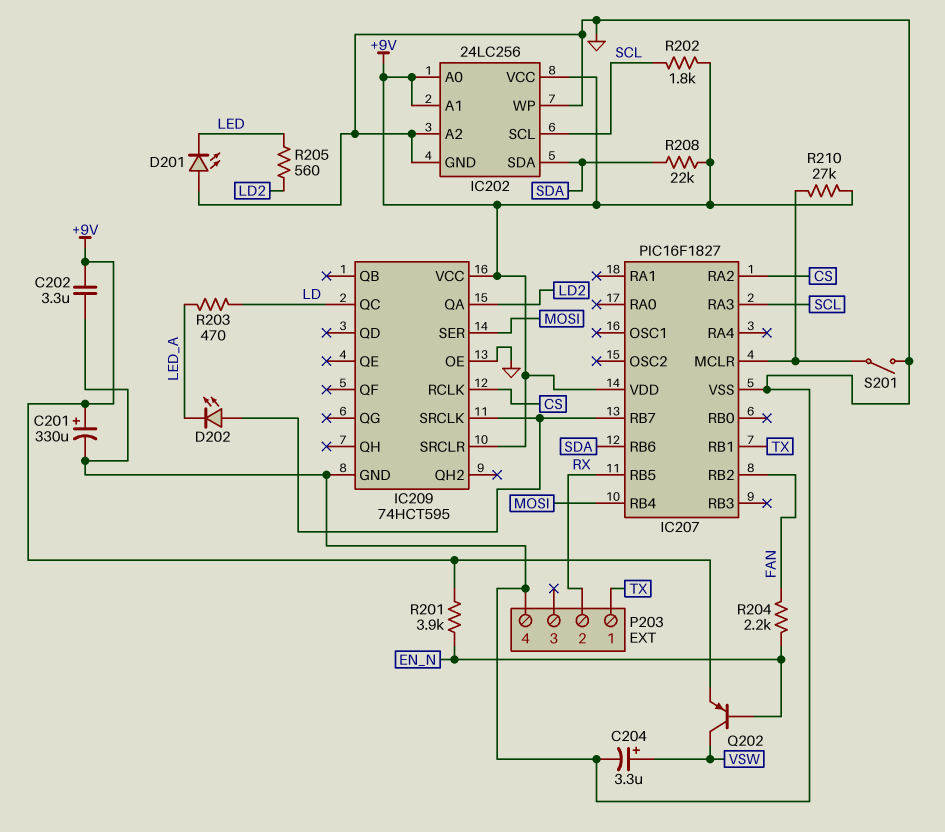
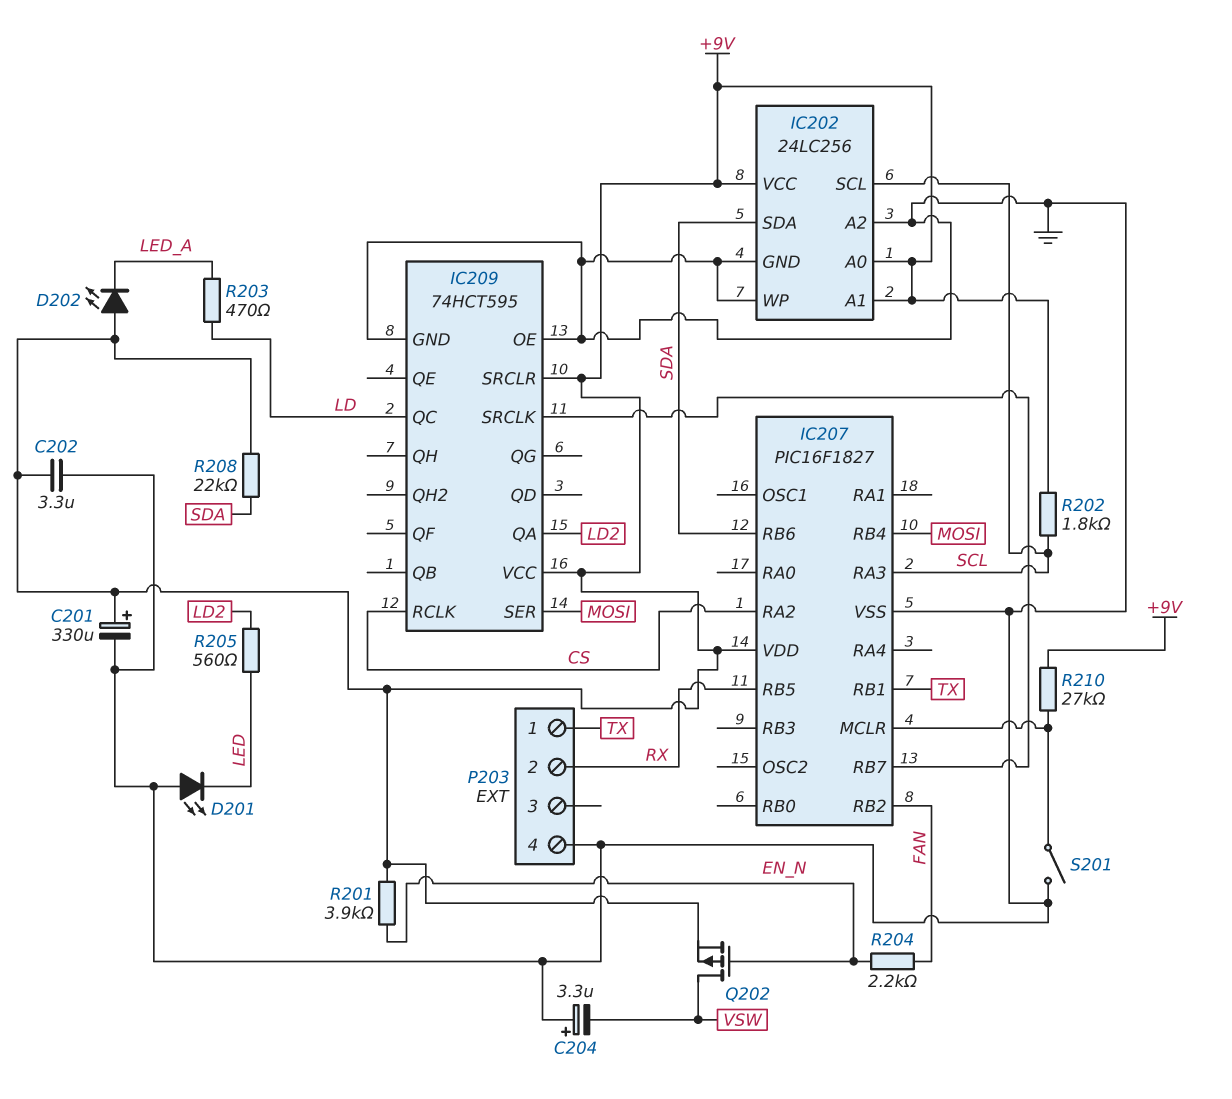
C204: 3.3uF (plus VSW, minus GND) -> 3.3uF (plus GND, minus VSW)
D202: LED (A IC207/RB7, K LED_A) -> LED (A +9V, K LED_A)
Q202: PNP (B EN_N, C VSW, E +9V) -> PMOS (G EN_N, D VSW, S +9V)

